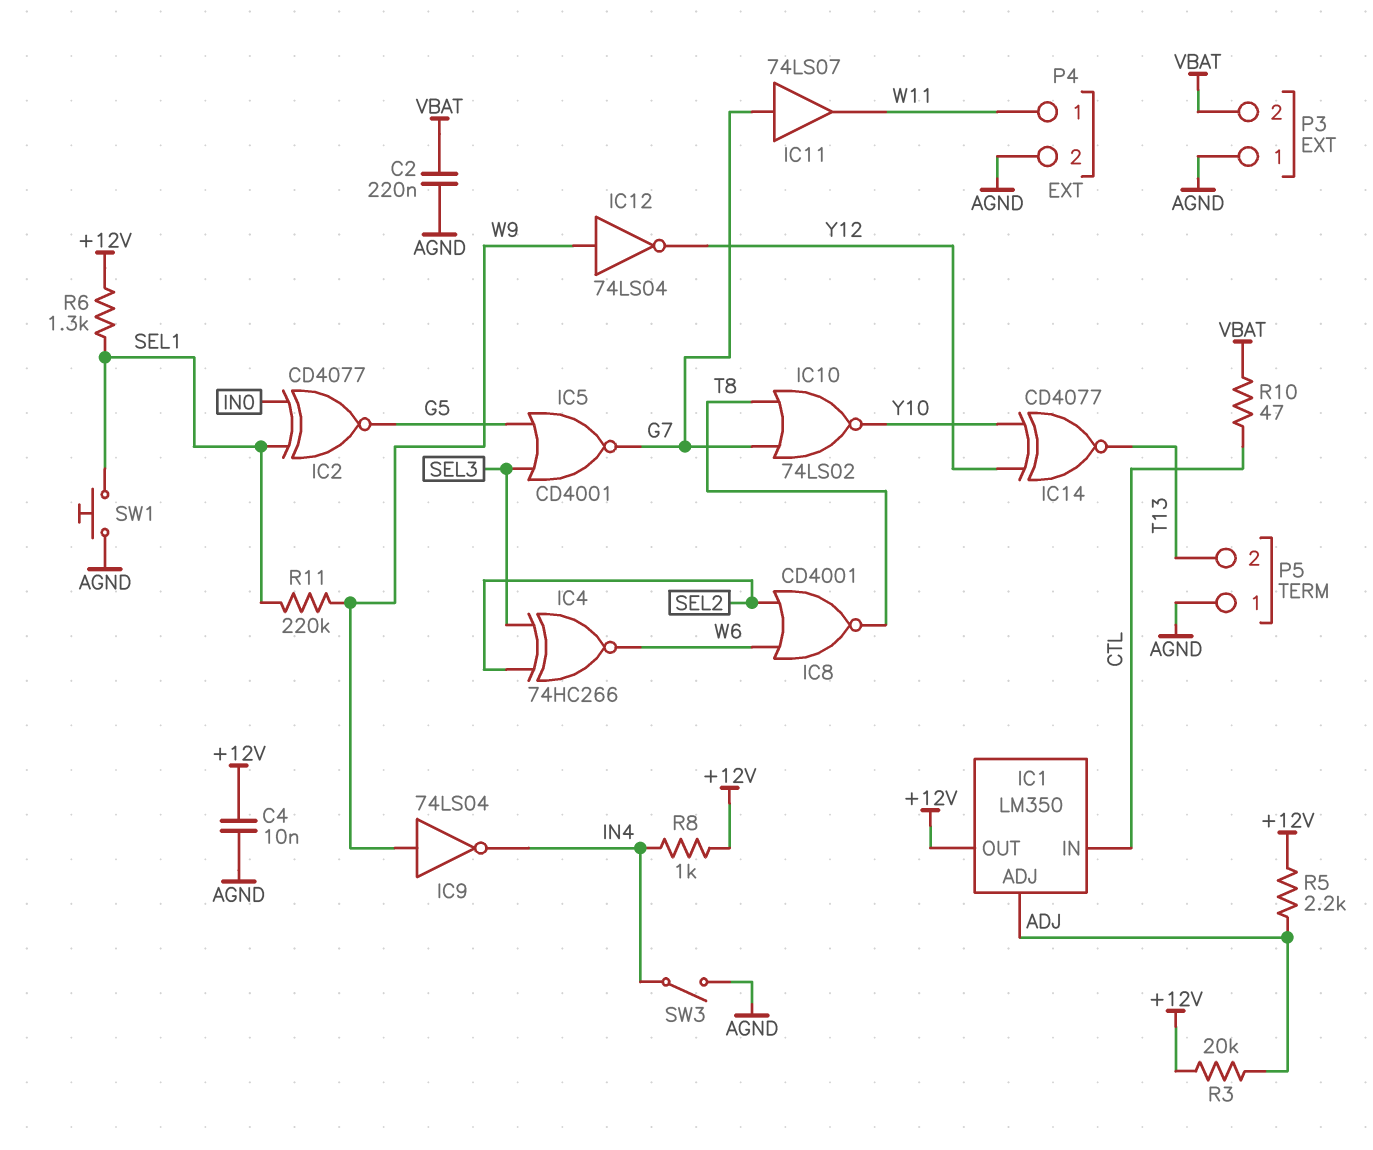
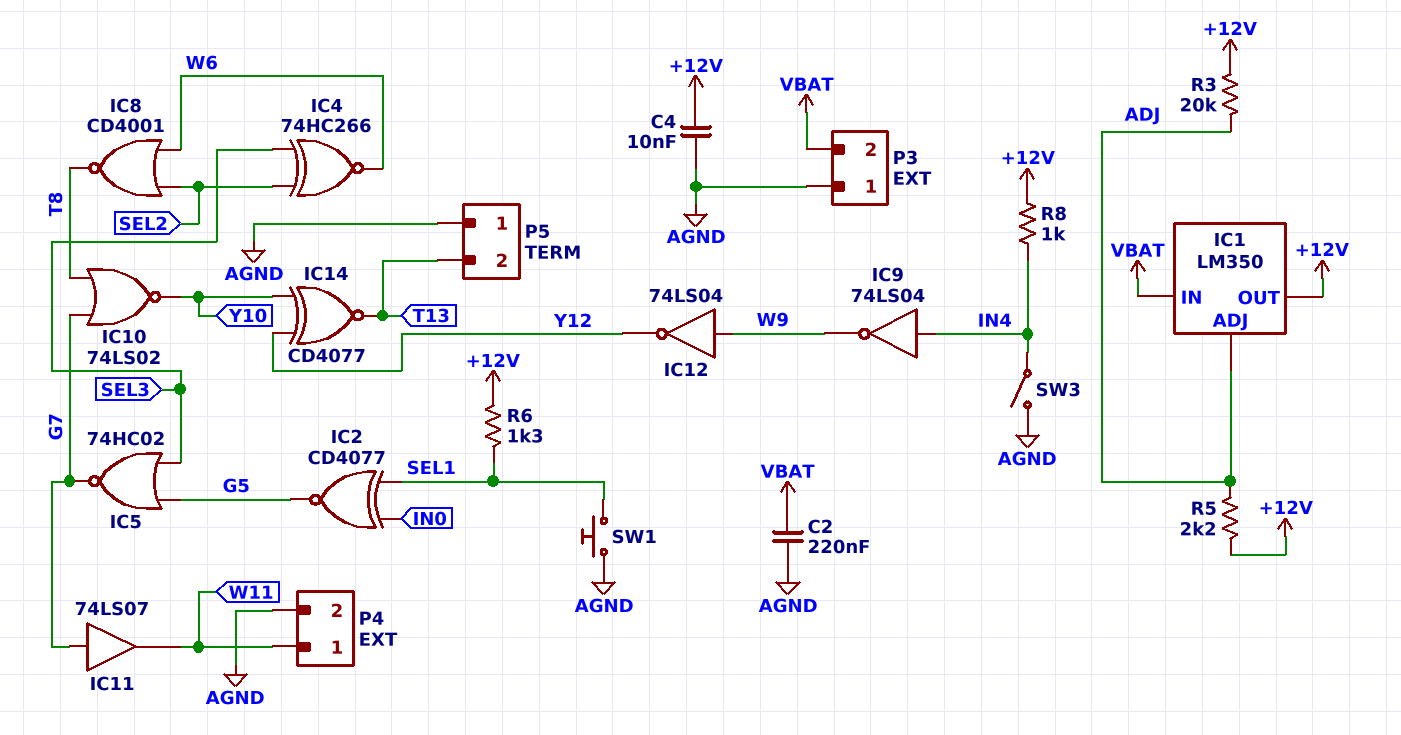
IC1 pin IN: CTL -> VBAT
IC5: NOR CD4001 (in G5, in SEL3, out G7) -> NOR 74HC02 (in G5, in SEL3, out G7)
IC9: NOT 74LS04 (in W9, out IN4) -> NOT 74LS04 (in IN4, out W9)
R10: 47 (CTL, VBAT) -> none
R11: 220k (SEL1, W9) -> none

